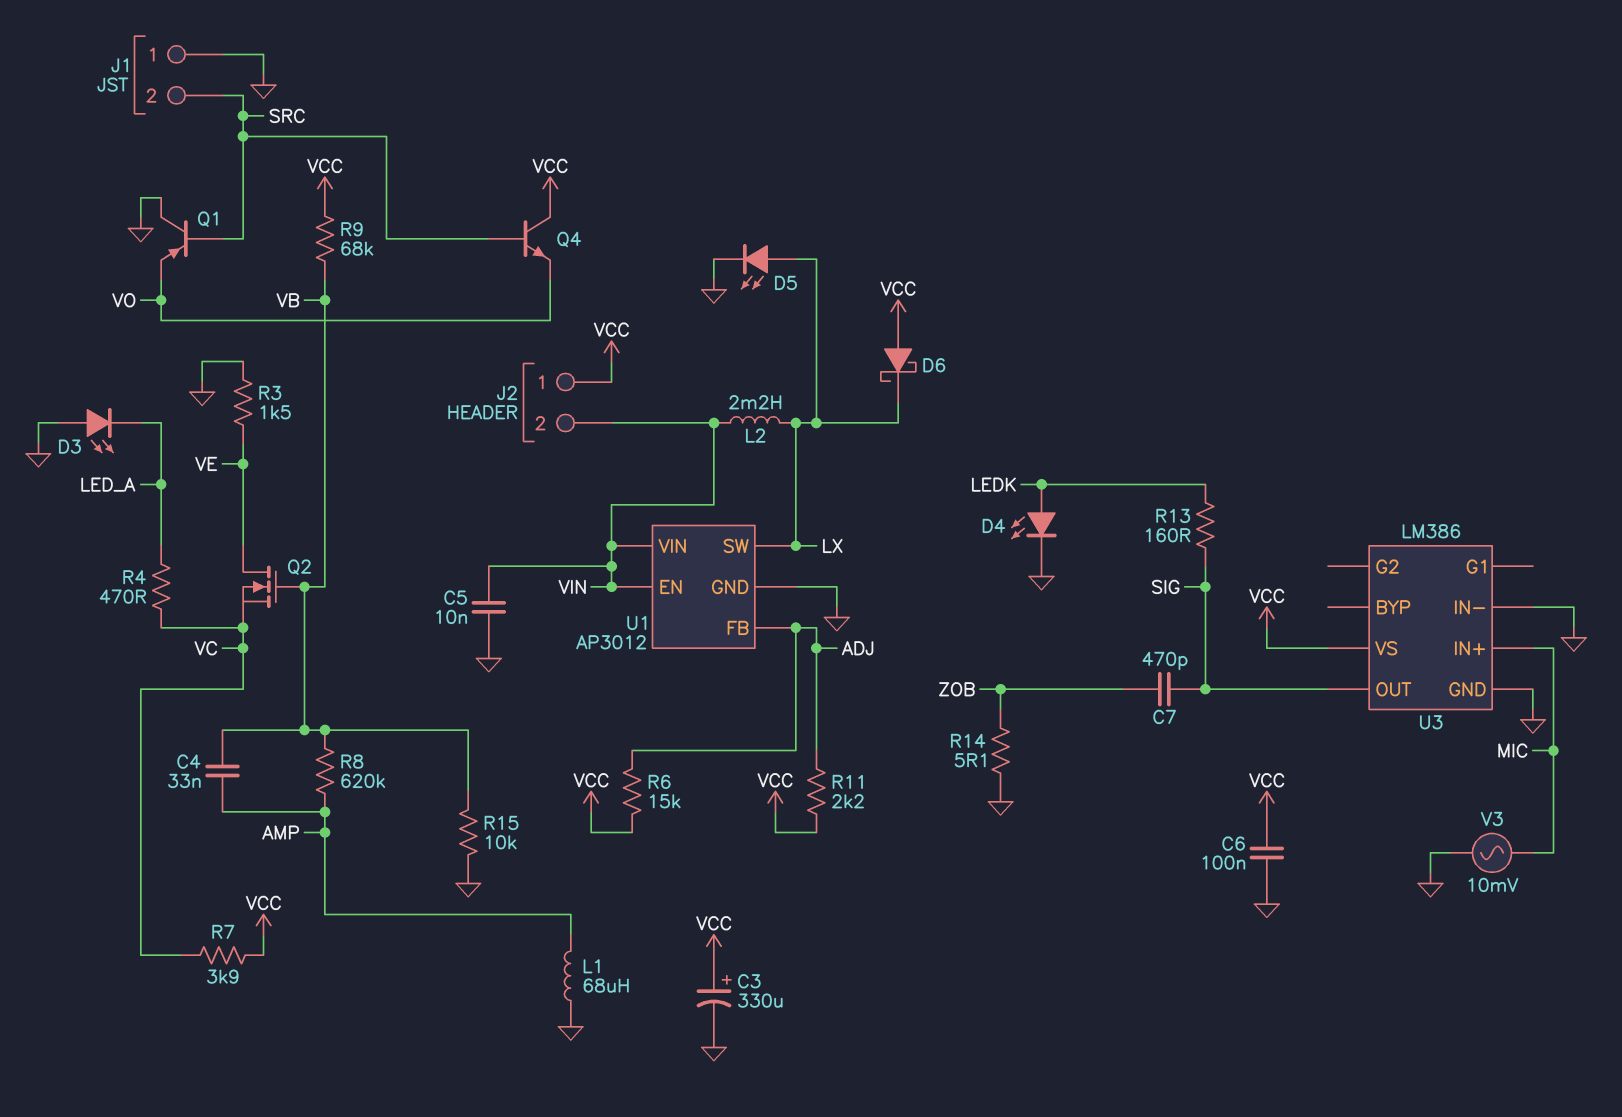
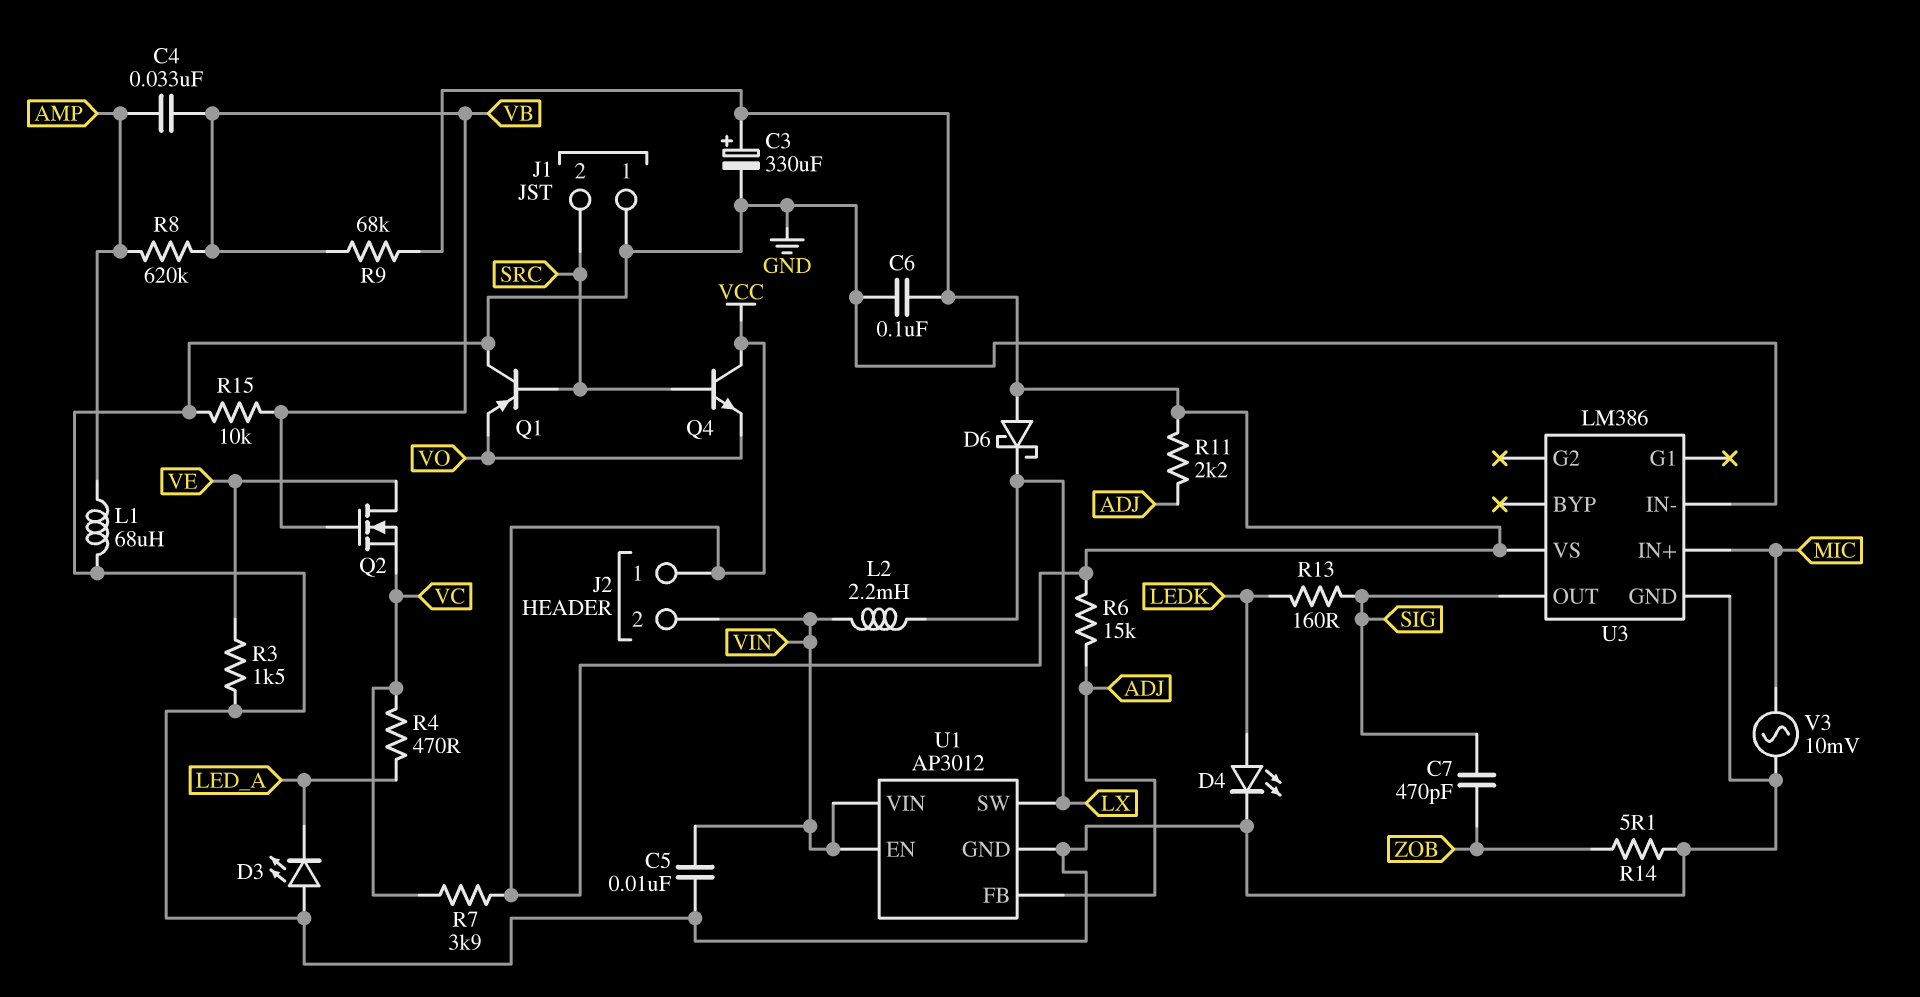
D5: LED (A LX, K GND) -> none

